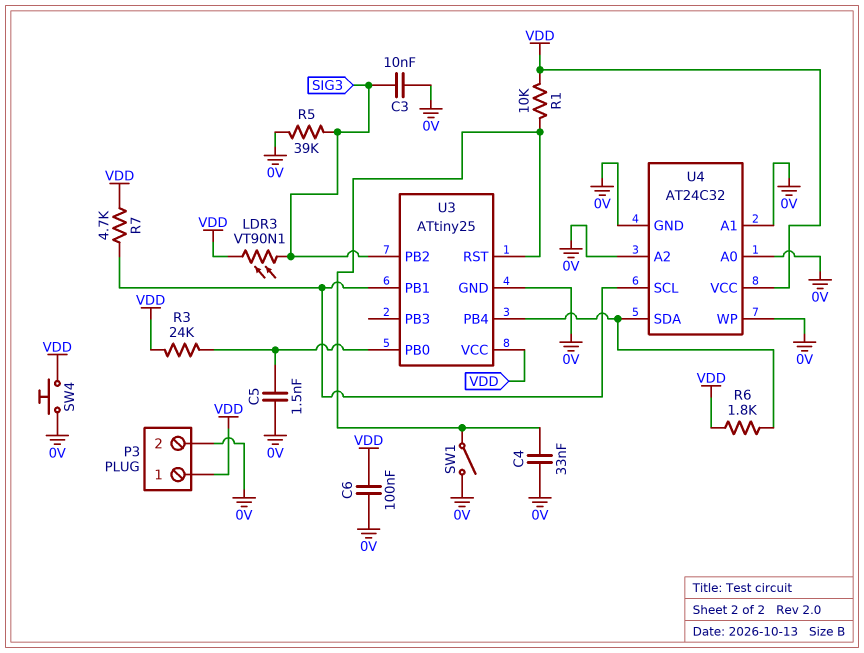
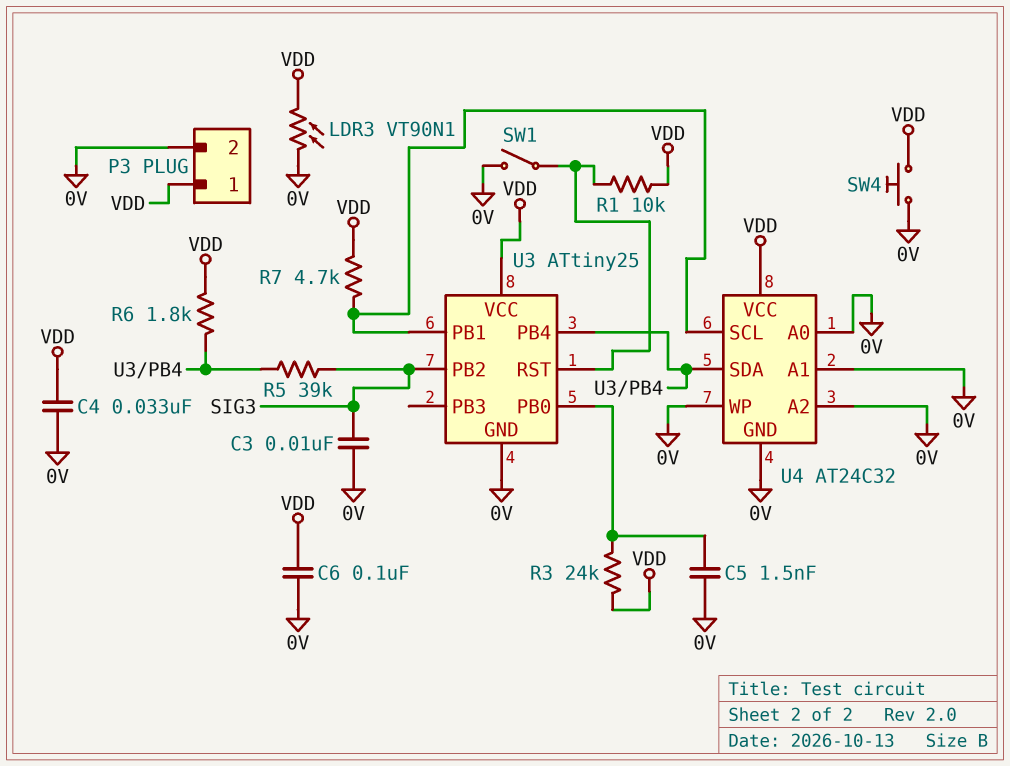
C4: 33nF (0V, U3/RST) -> 33nF (0V, VDD)
LDR3: VT90N1 (SIG3, VDD) -> VT90N1 (0V, VDD)
R5: 39k (0V, SIG3) -> 39k (SIG3, U3/PB4)

